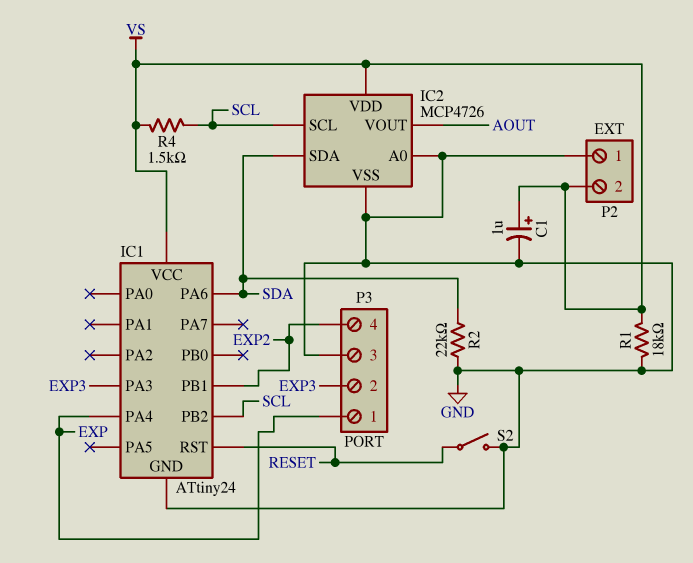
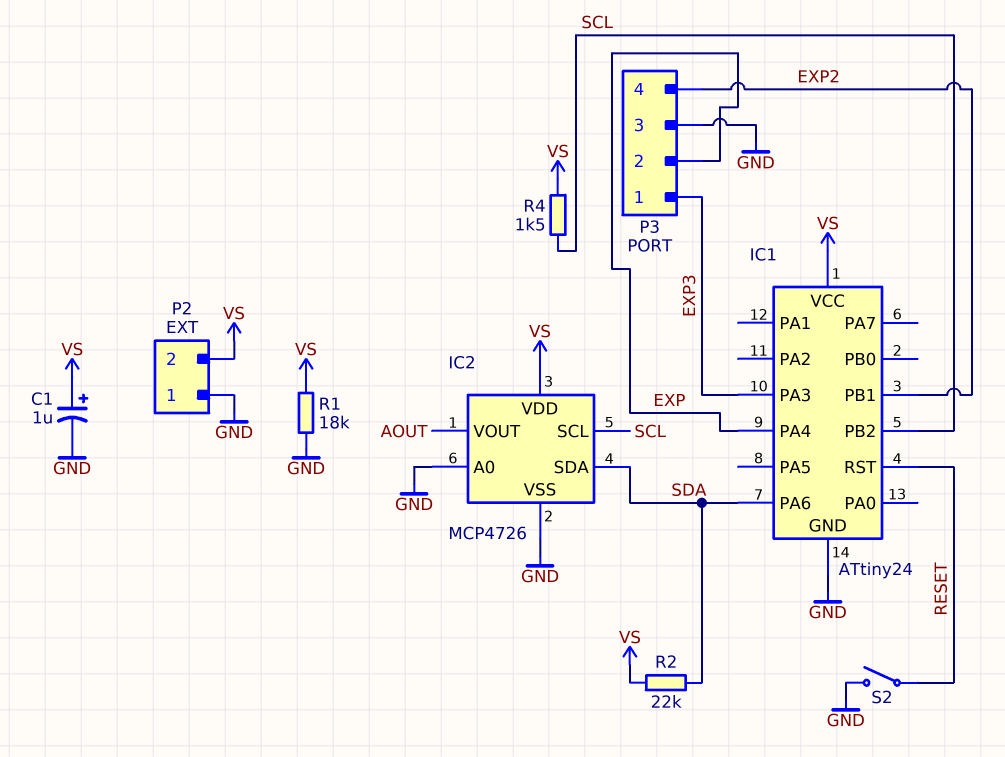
P3 pin 1: EXP -> EXP3
P3 pin 2: EXP3 -> EXP
R2: 22k (GND, SDA) -> 22k (SDA, VS)

